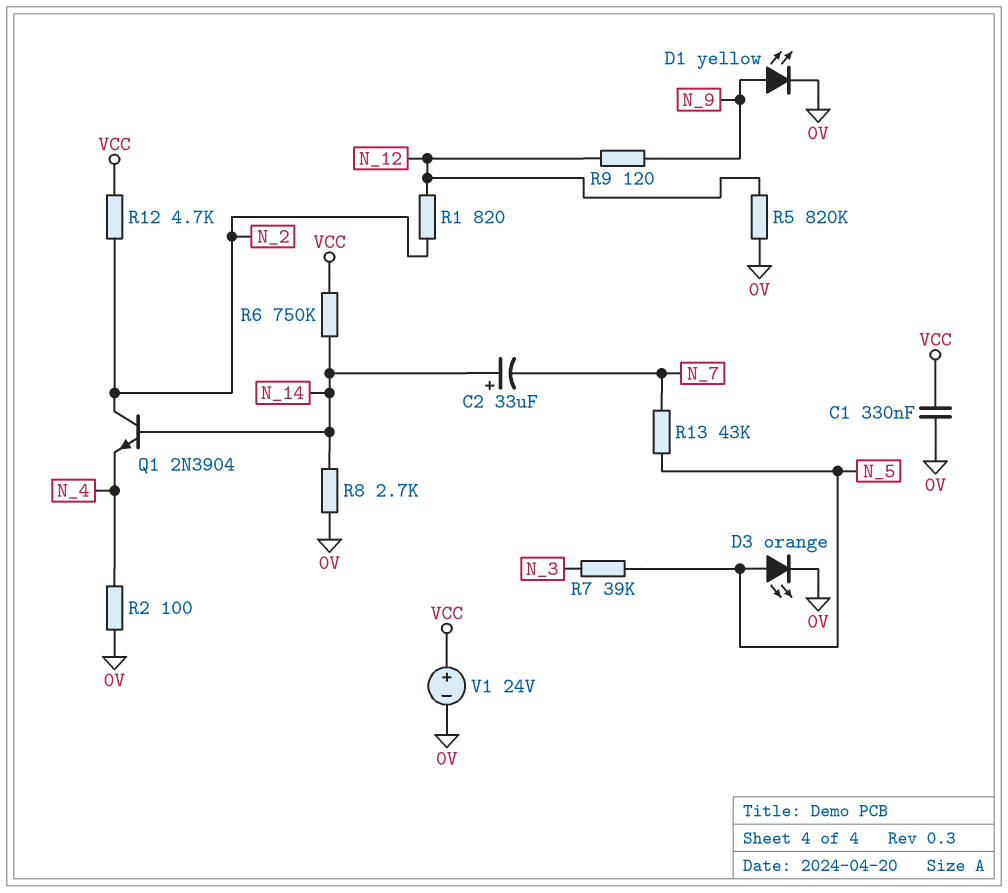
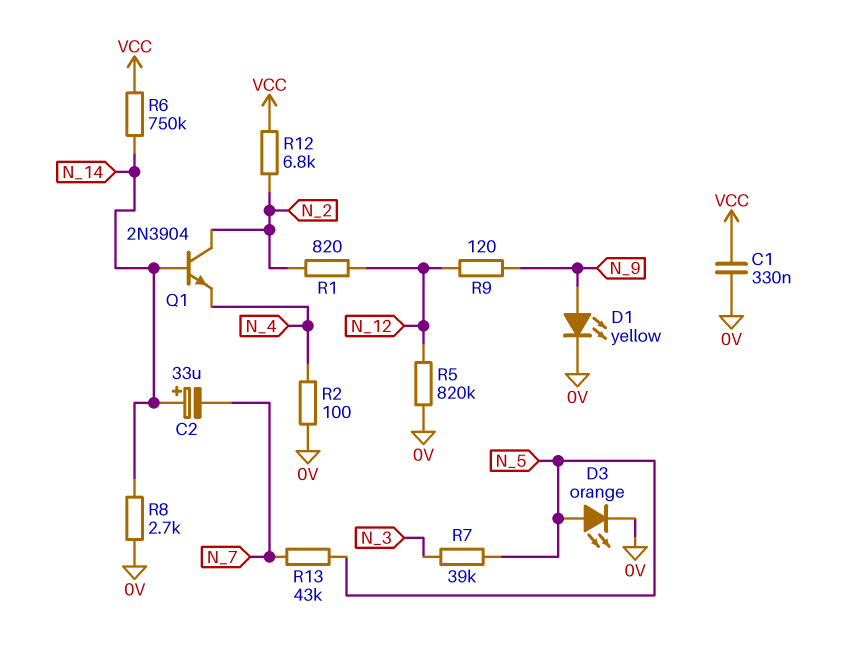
R12: 4.7k (N_2, VCC) -> 6.8k (N_2, VCC)
V1: 24V (plus VCC, minus 0V) -> none

